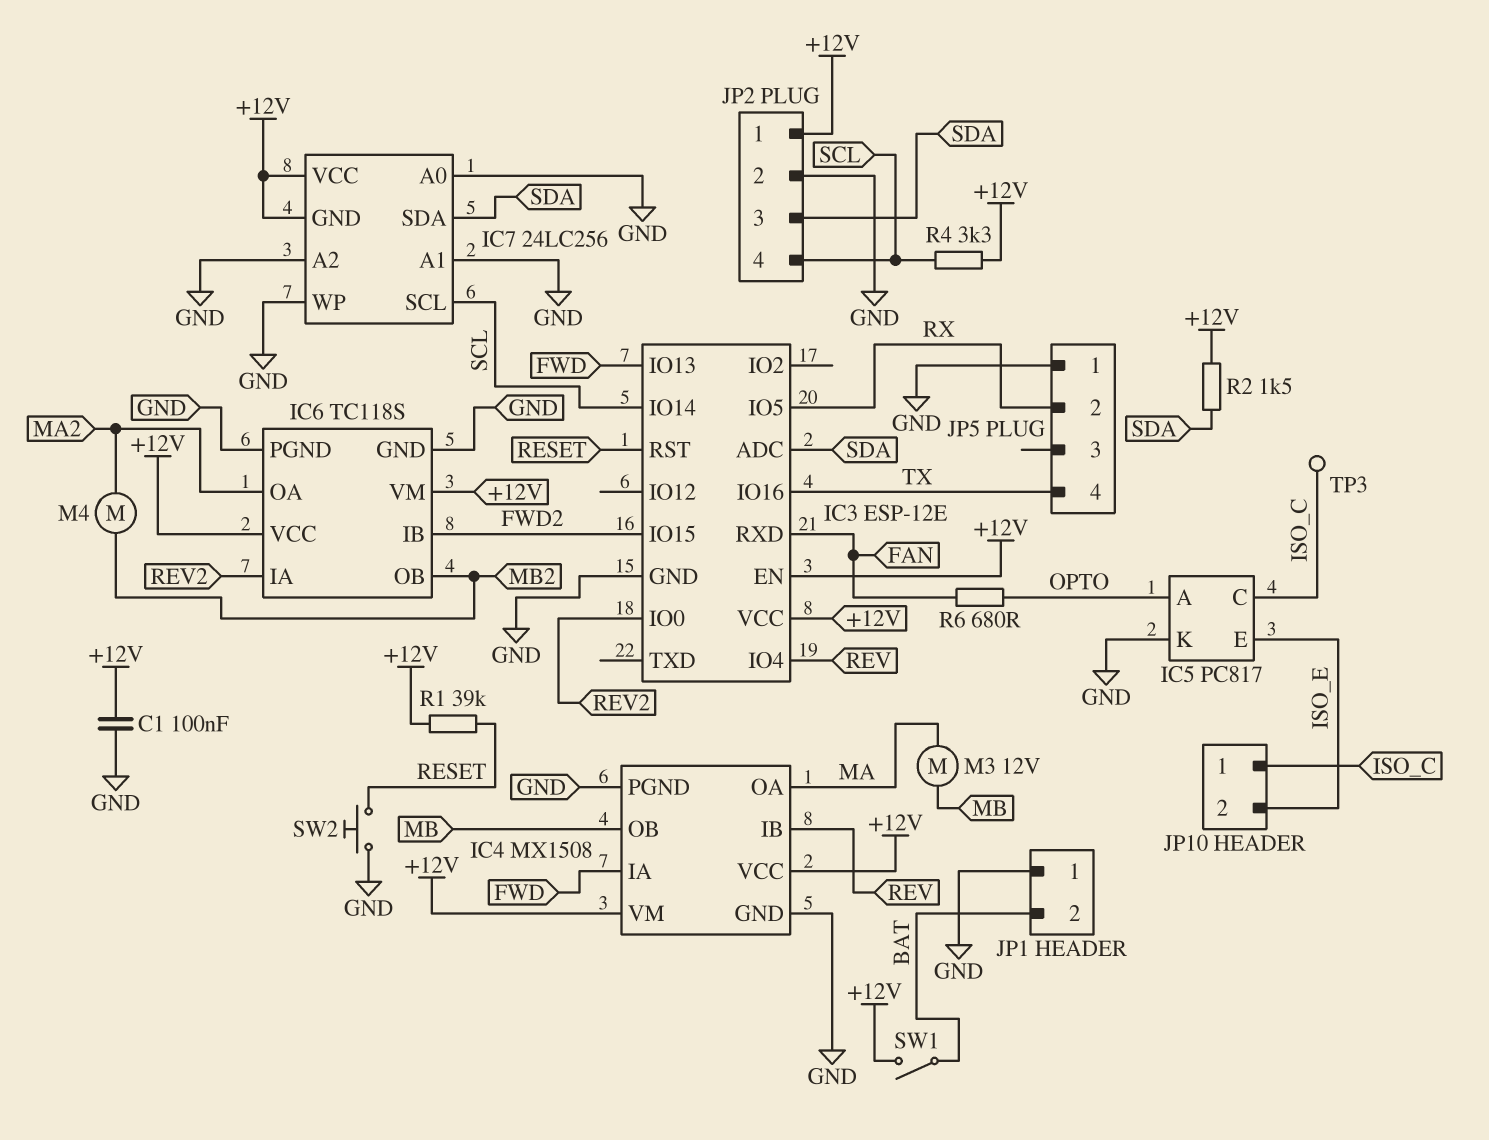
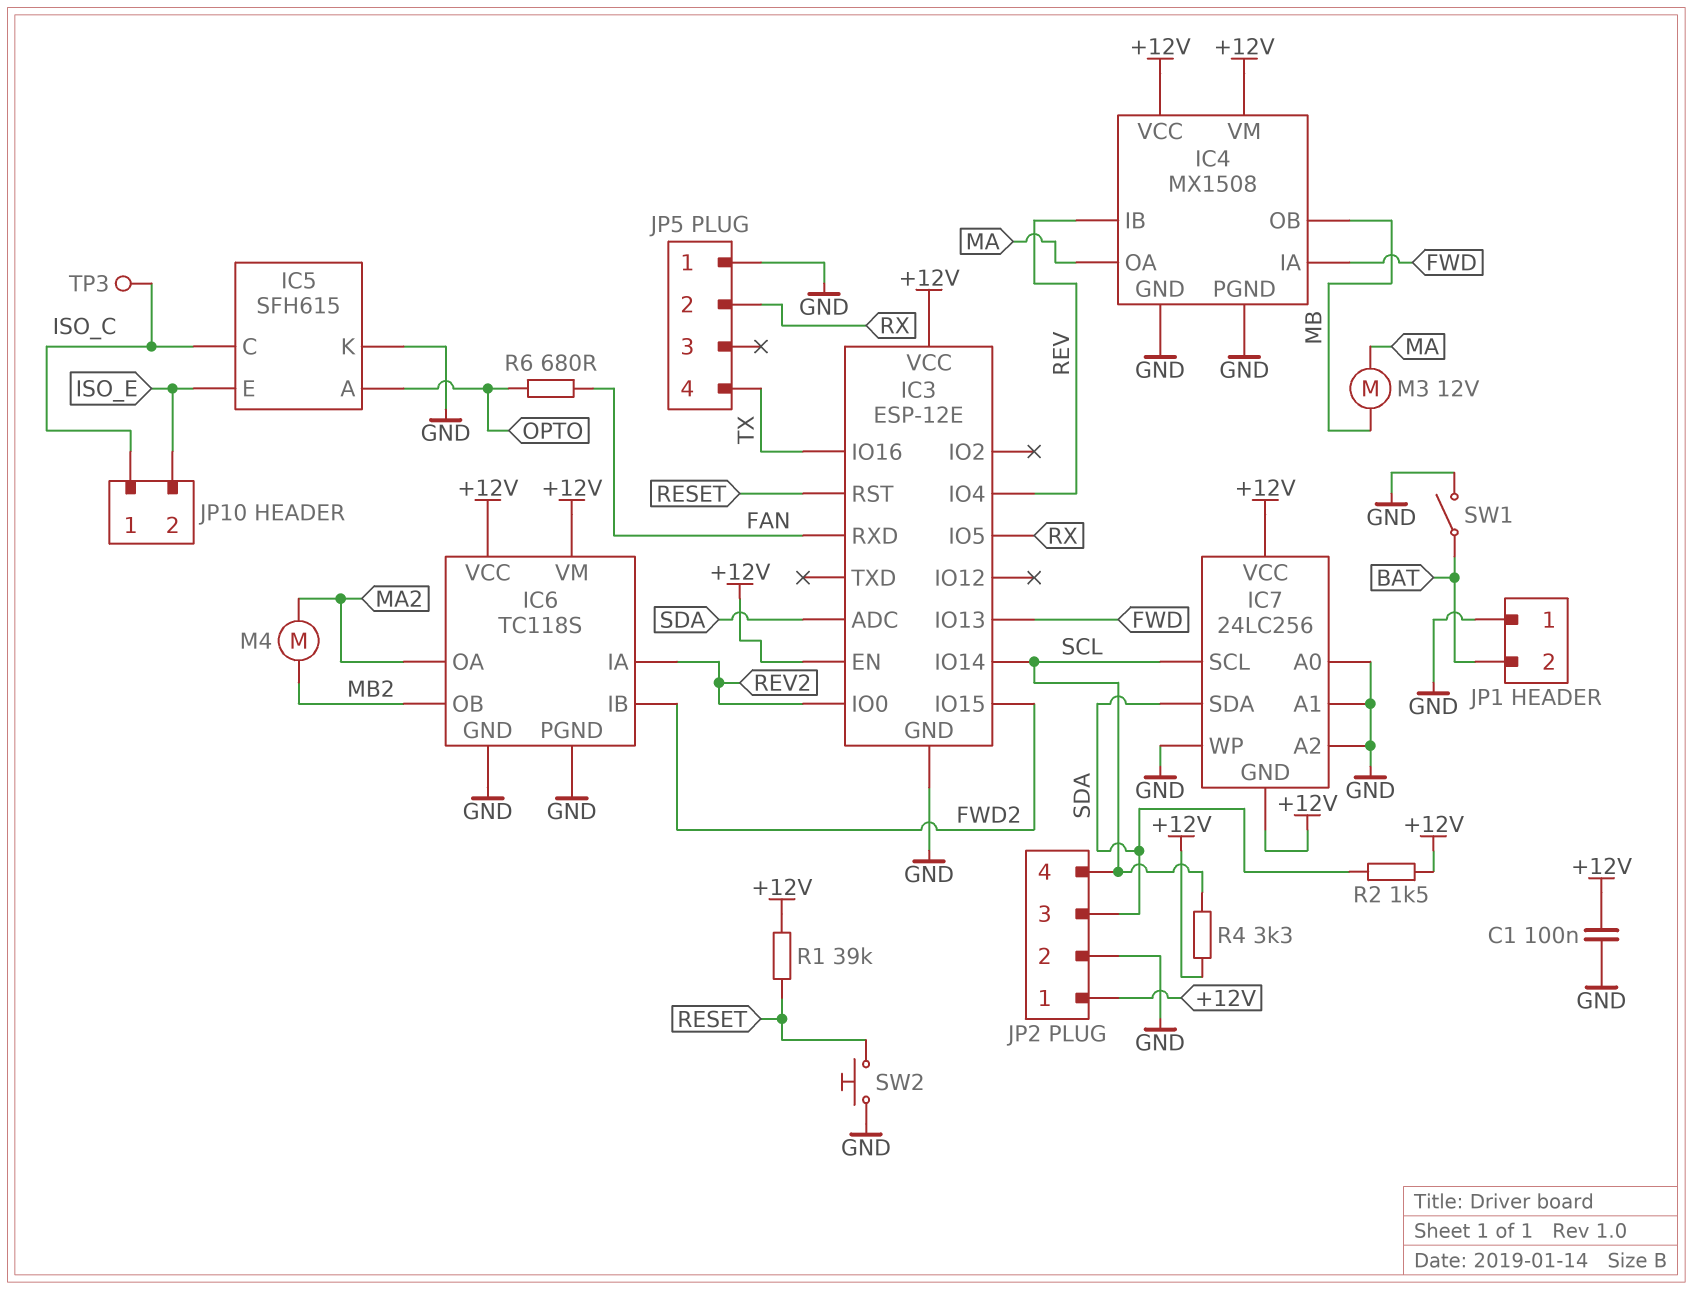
IC5: PC817 -> SFH615
SW1: switch (+12V, BAT) -> switch (BAT, GND)

